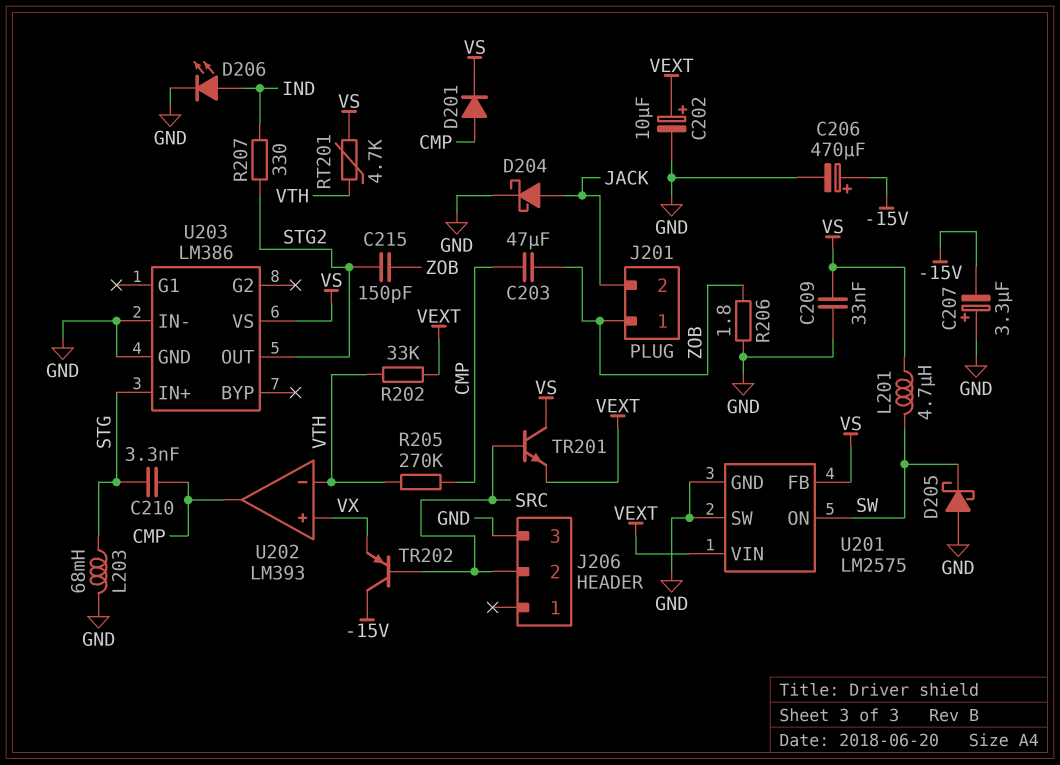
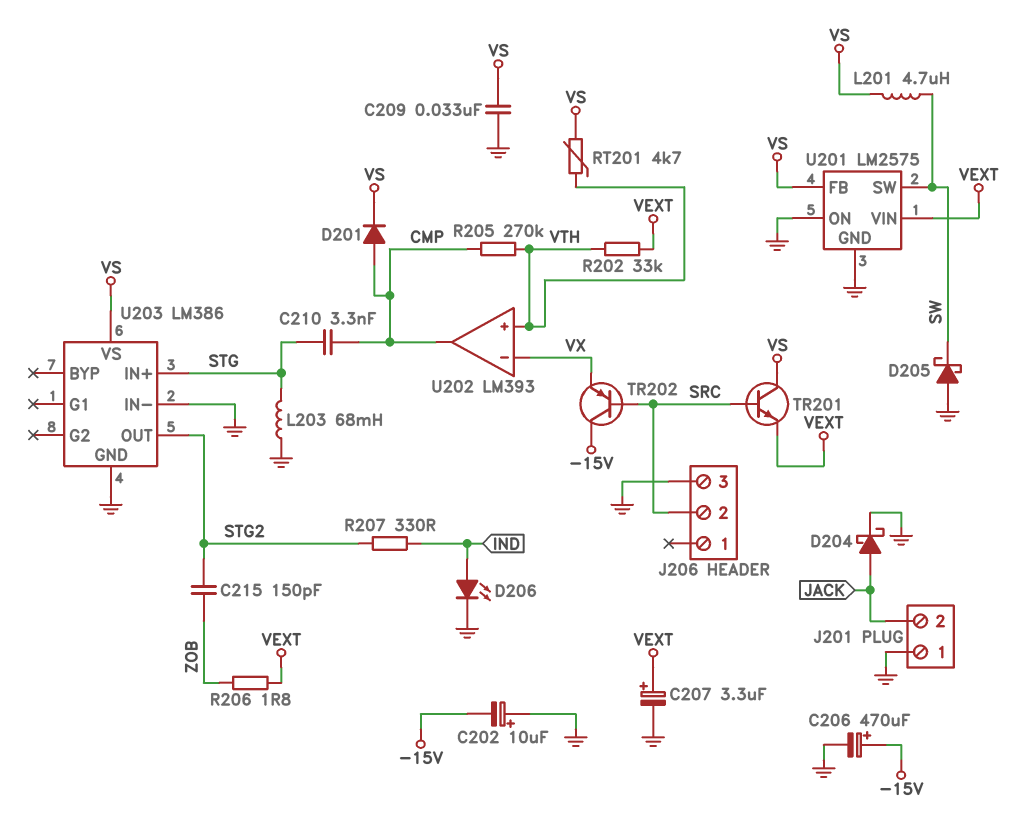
C202: 10uF (plus VEXT, minus GND) -> 10uF (plus GND, minus -15V)
C203: 47uF (CMP, ZOB) -> none
C207: 3.3uF (plus GND, minus -15V) -> 3.3uF (plus VEXT, minus GND)
J201 pin 1: ZOB -> GND
R206: 1.8 (GND, ZOB) -> 1.8 (VEXT, ZOB)
U201 pin ON: SW -> GND
U201 pin SW: GND -> SW
U202 pin in+: VX -> VTH
U202 pin in-: VTH -> VX

